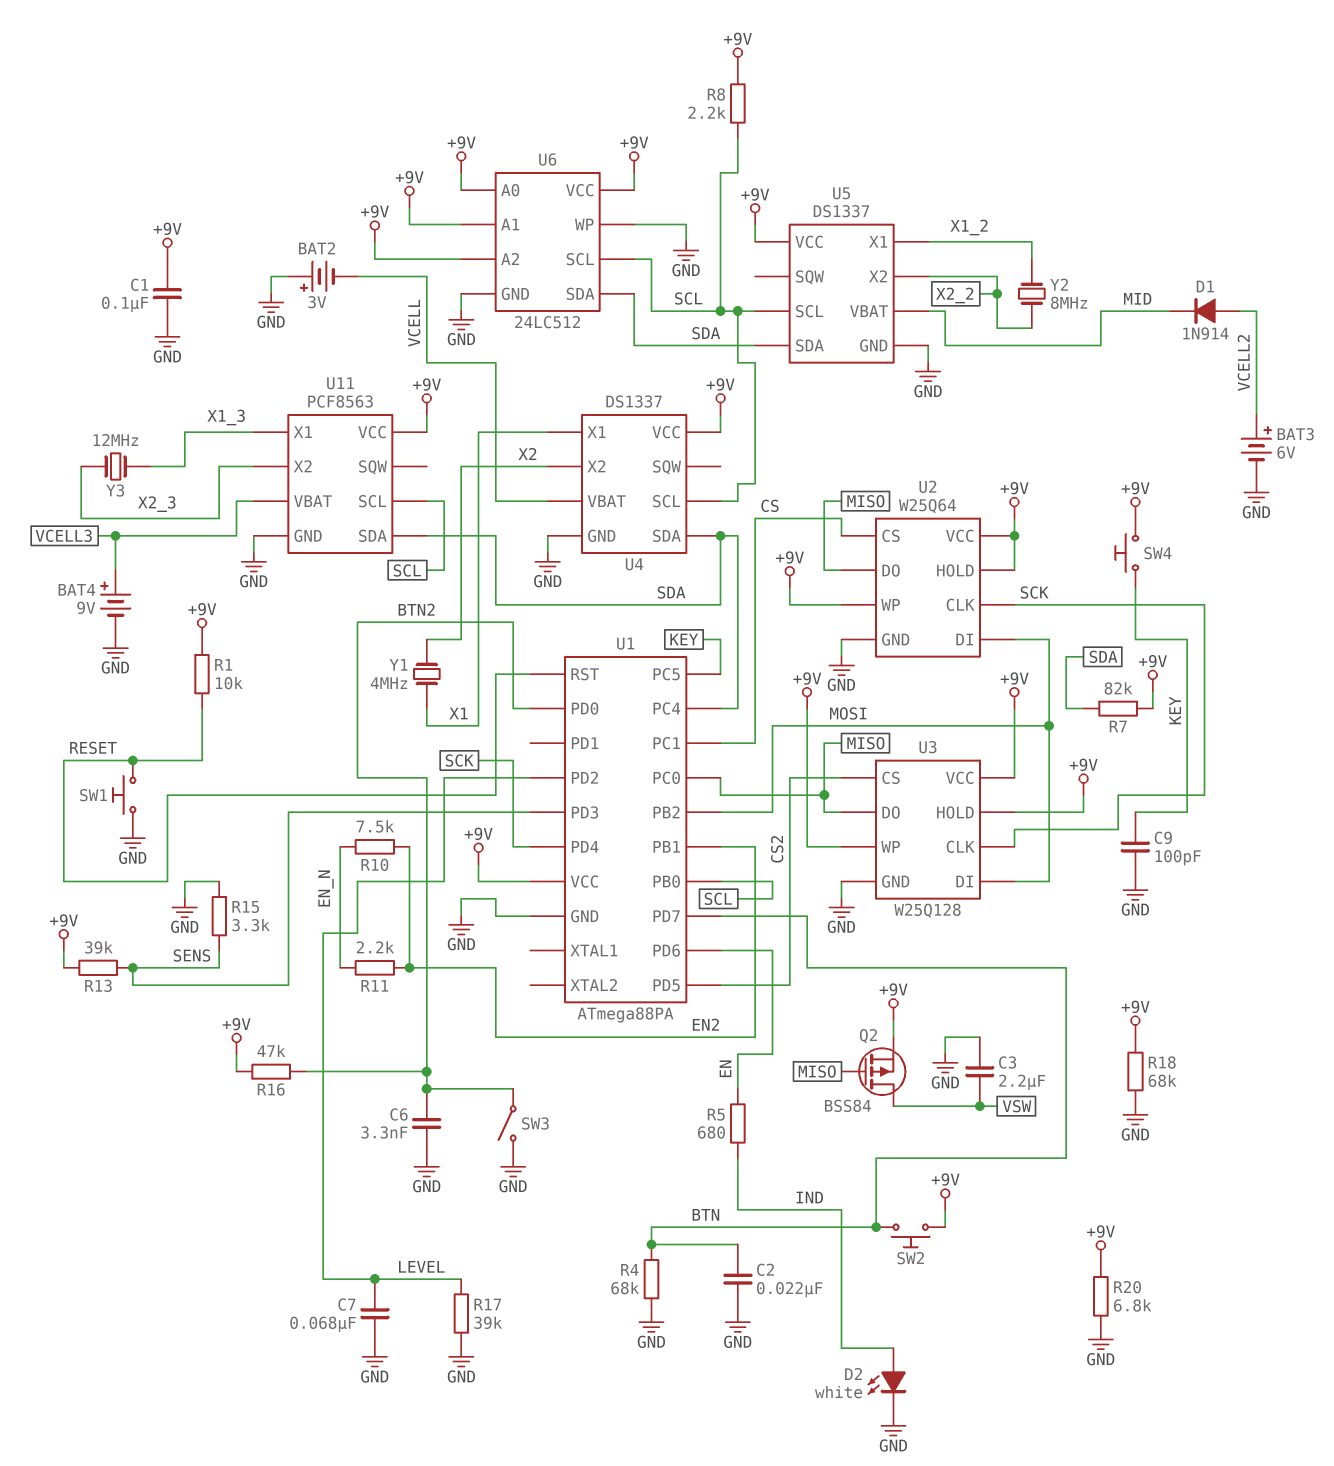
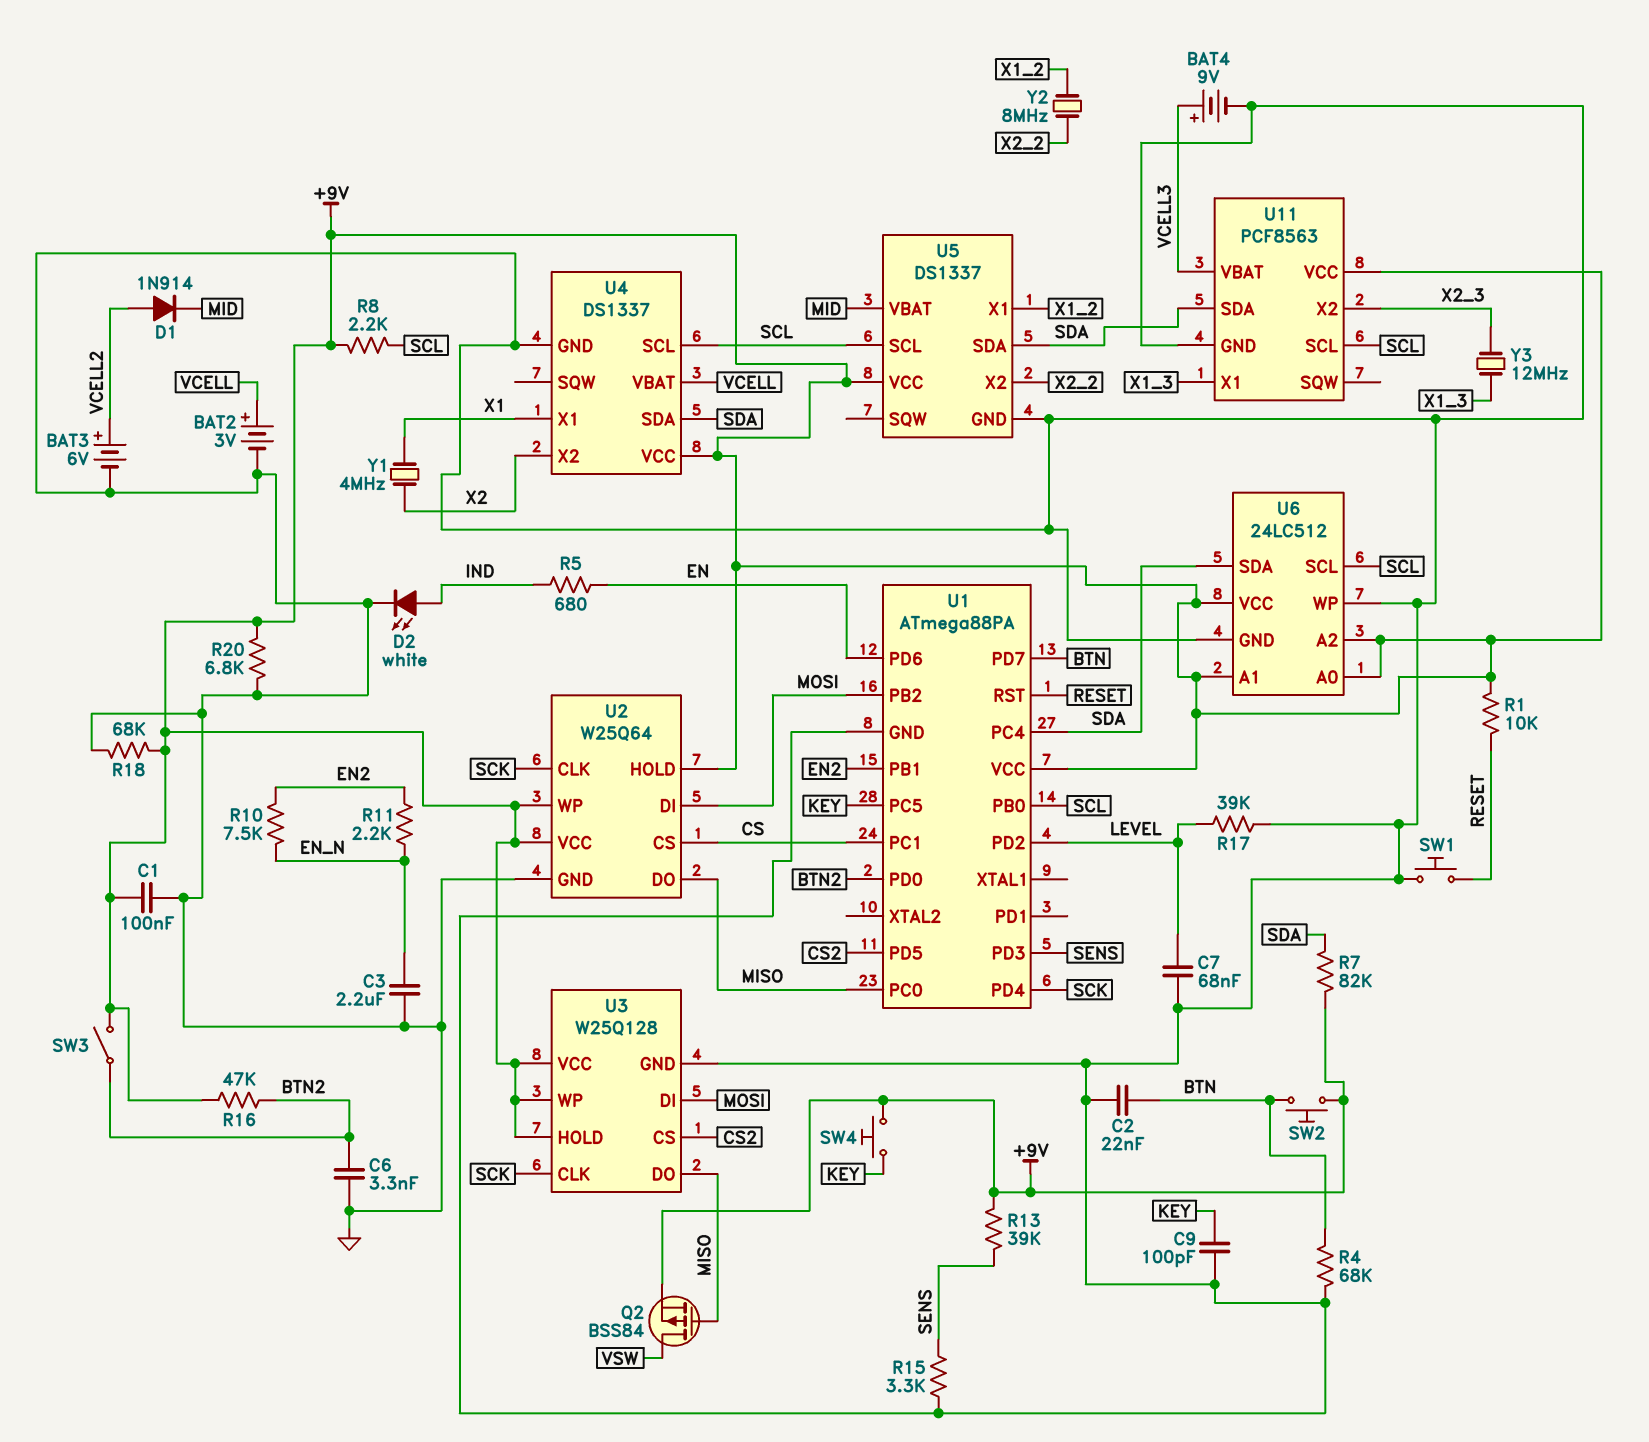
BAT2: 3V (plus GND, minus VCELL) -> 3V (plus VCELL, minus GND)
C3: 2.2uF (GND, VSW) -> 2.2uF (EN_N, GND)
SW3: switch (BTN2, GND) -> switch (+9V, BTN2)

